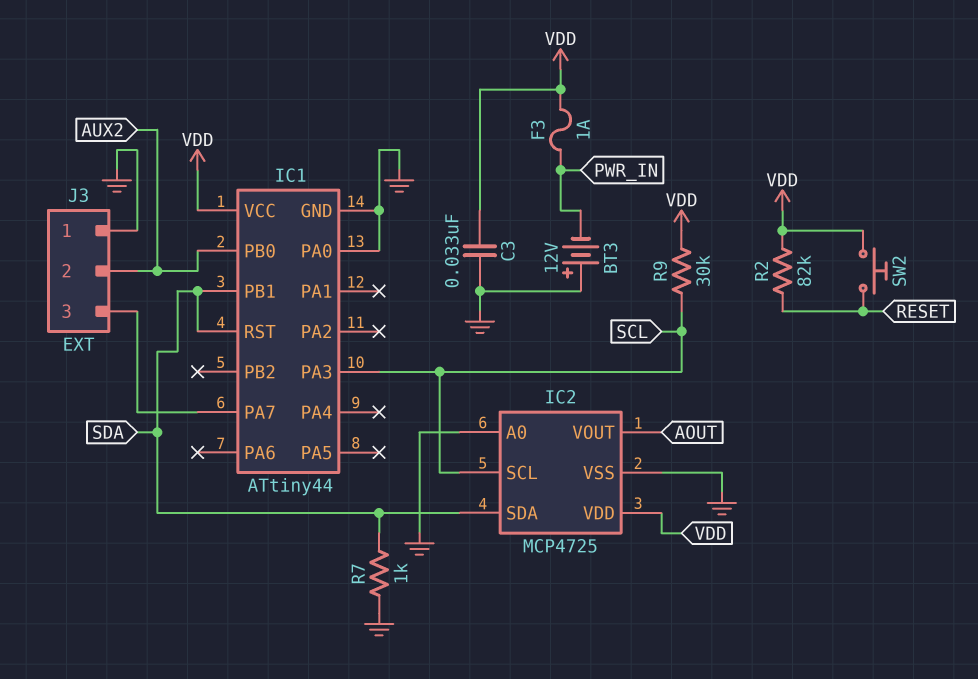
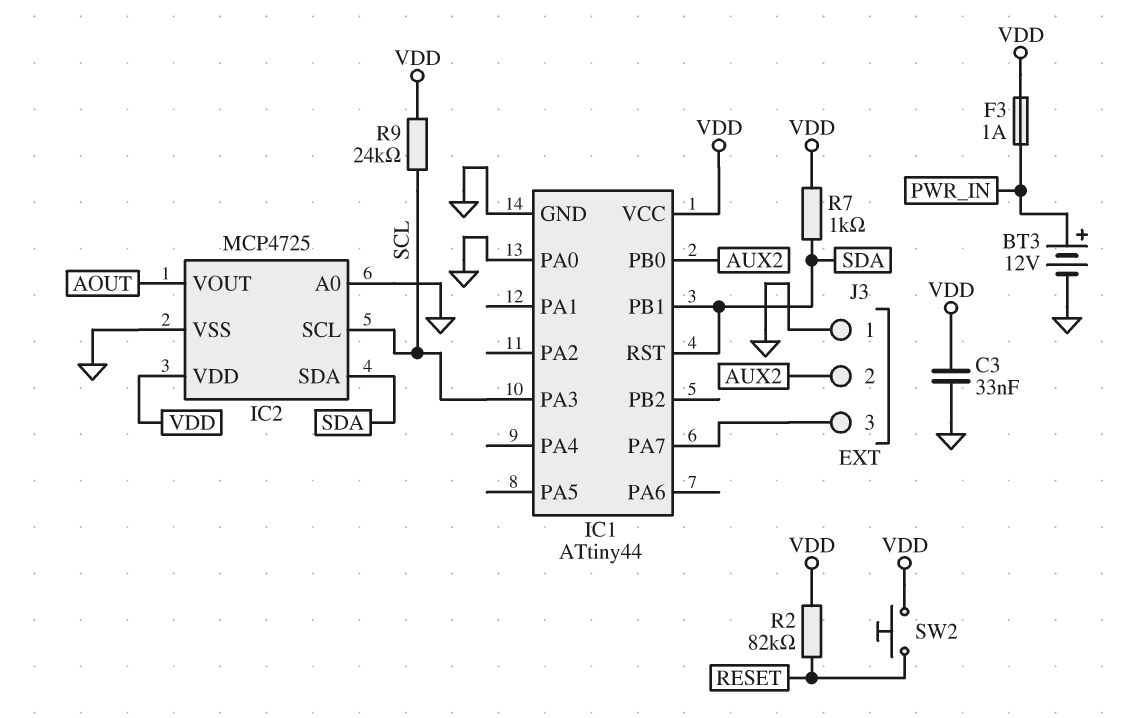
BT3: 12V (plus GND, minus PWR_IN) -> 12V (plus PWR_IN, minus GND)
R7: 1k (GND, SDA) -> 1k (SDA, VDD)
R9: 30k (SCL, VDD) -> 24k (SCL, VDD)

